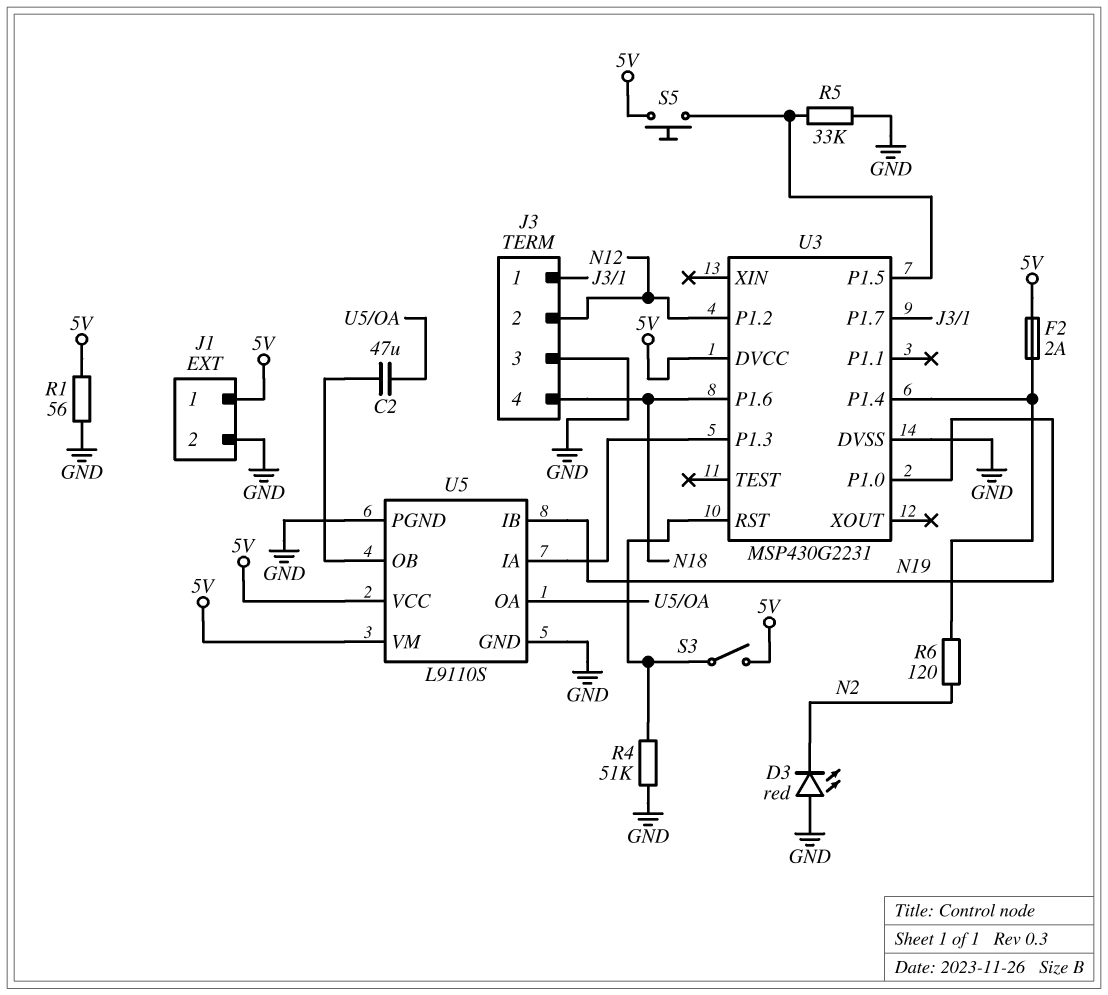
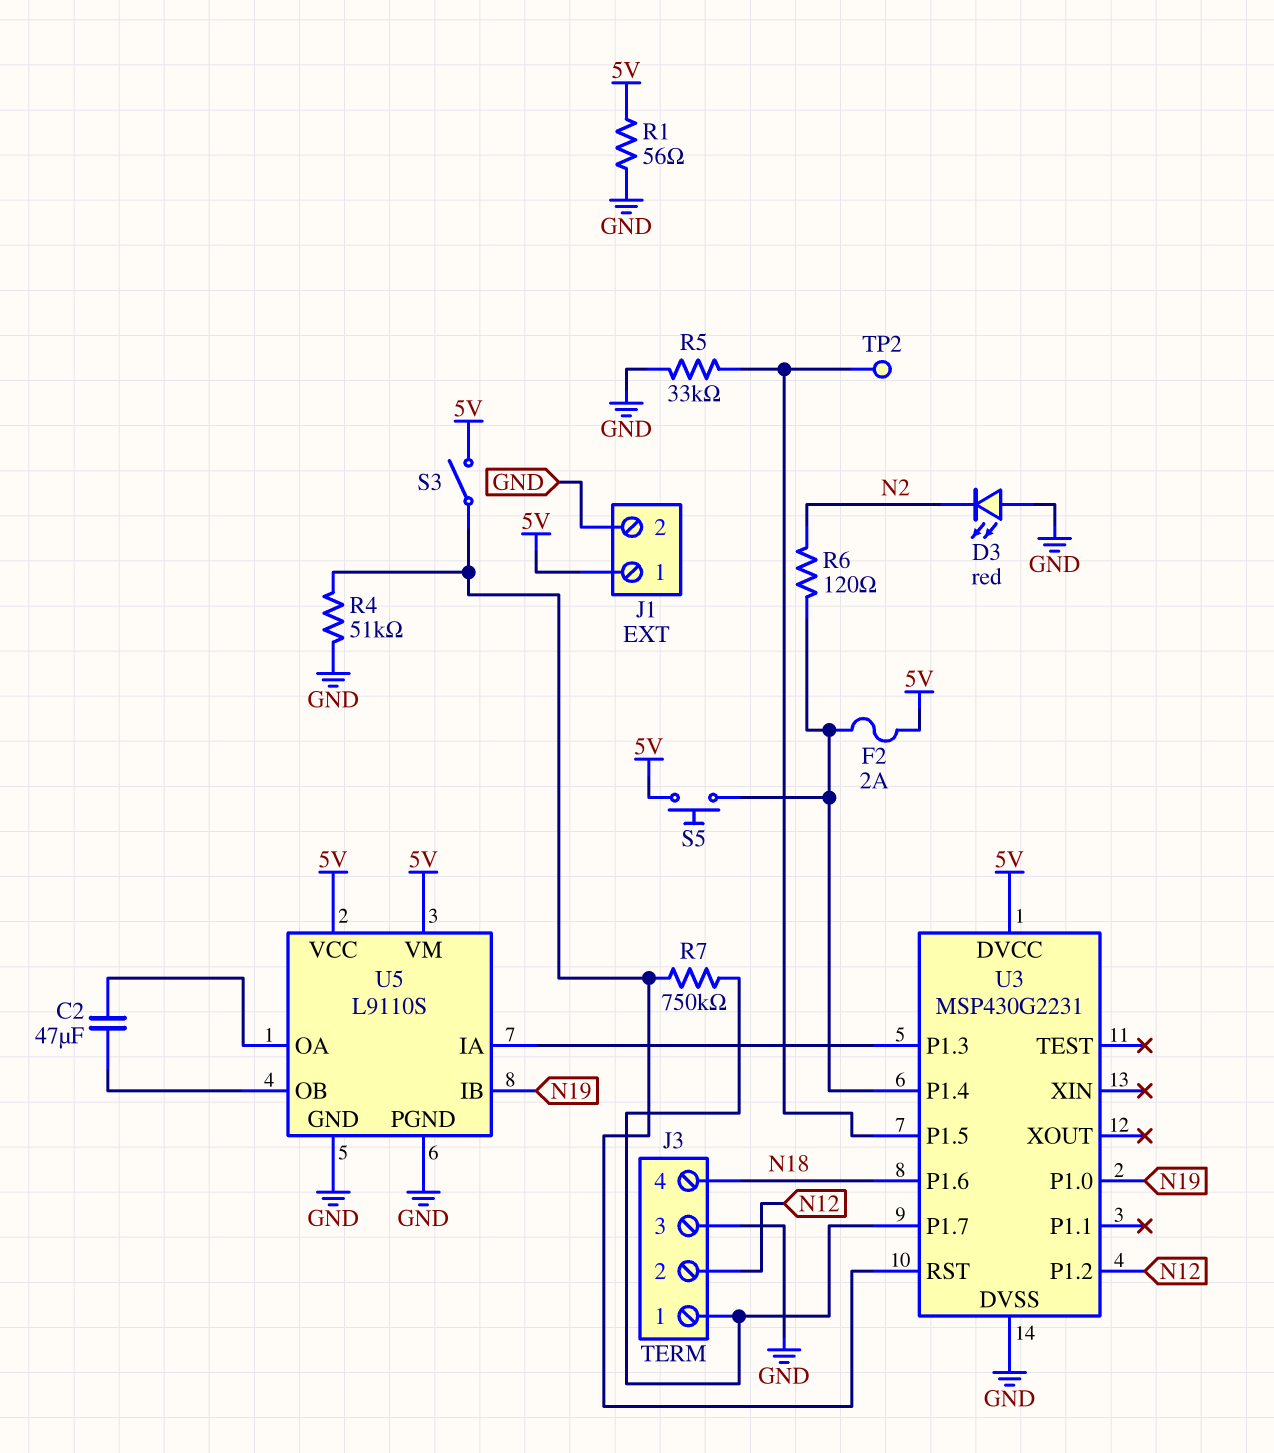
R7: none -> 750k (J3/1, U3/RST)
S5: button (5V, U3/P1.5) -> button (5V, U3/P1.4)
TP2: none -> test point (U3/P1.5)

